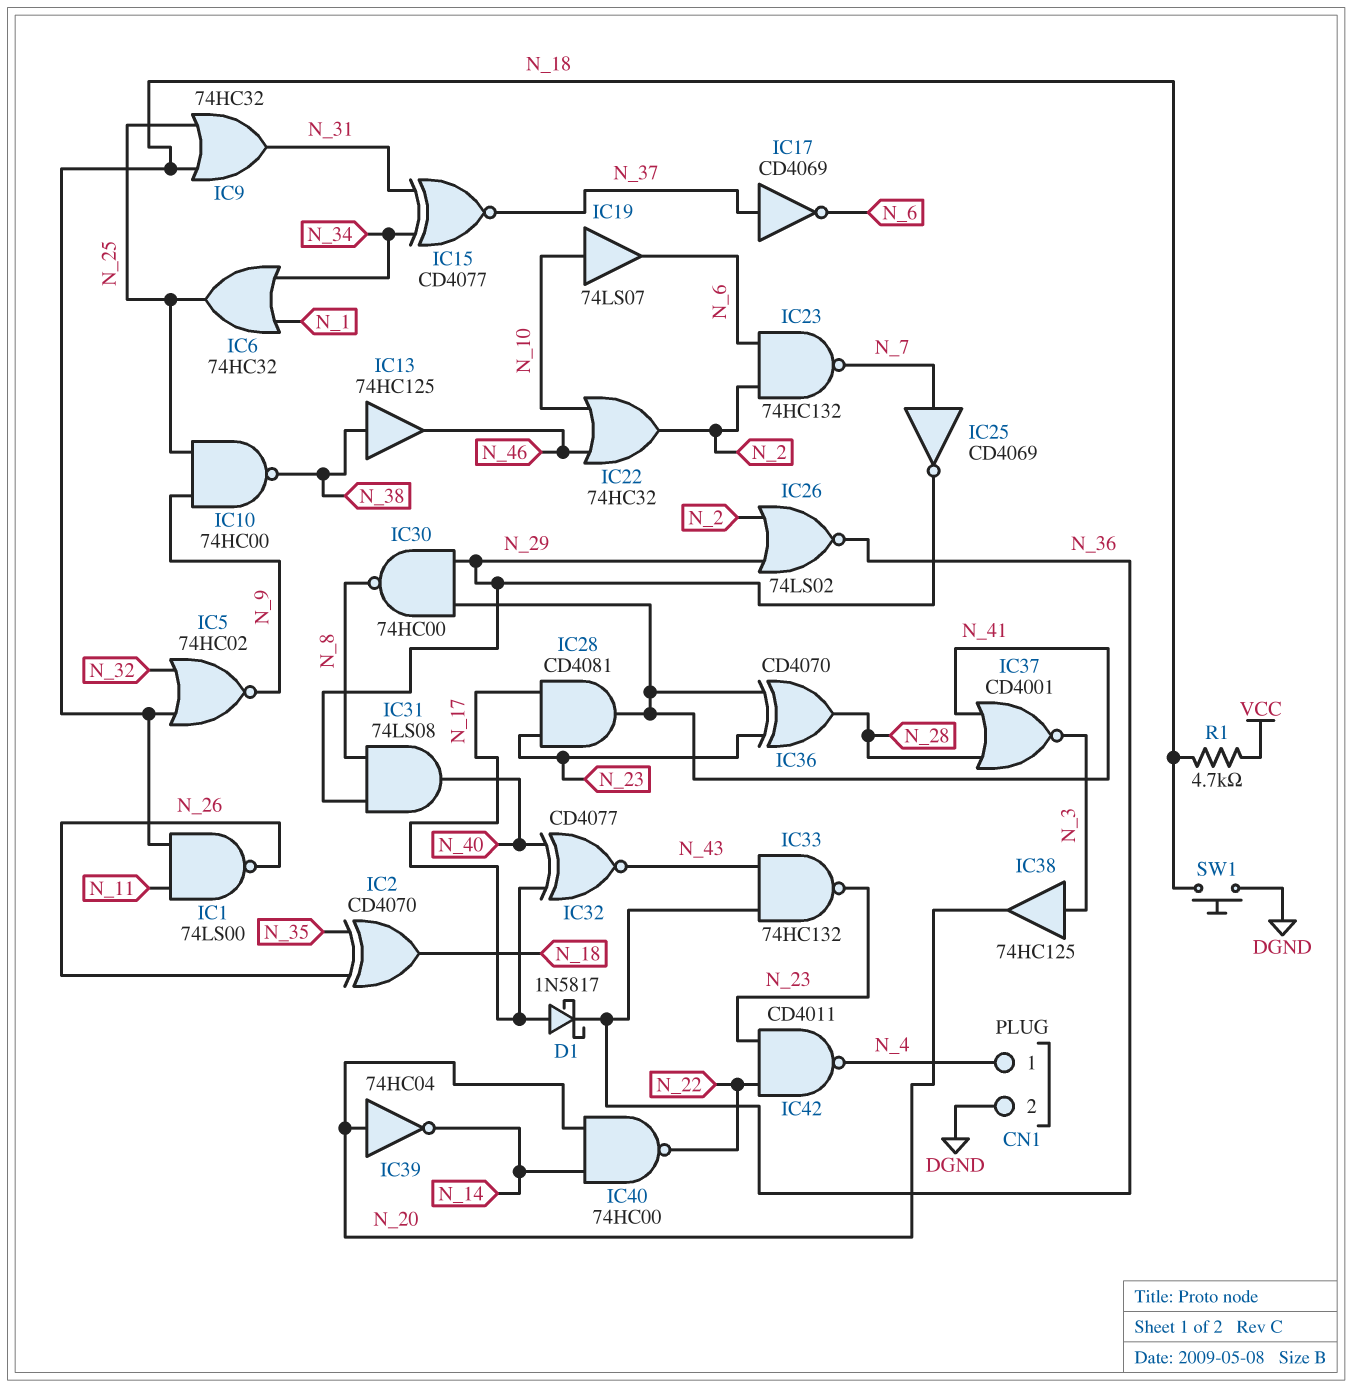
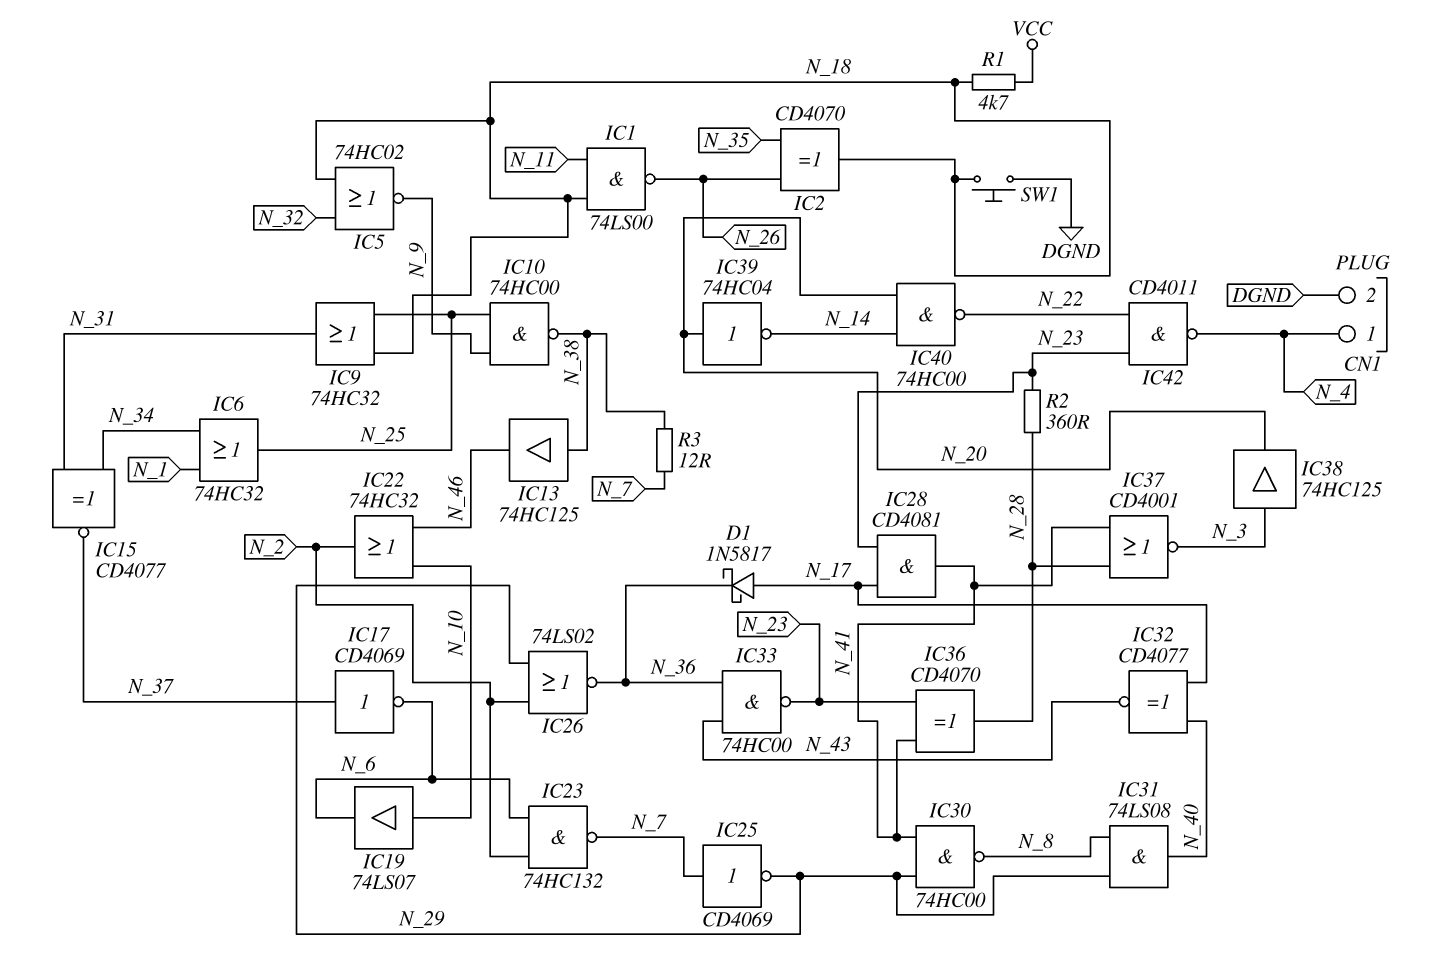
IC33: NAND 74HC132 (in N_36, in N_43, out N_23) -> NAND 74HC00 (in N_36, in N_43, out N_23)
R2: none -> 360 (N_23, N_28)
R3: none -> 12 (N_7, N_38)

